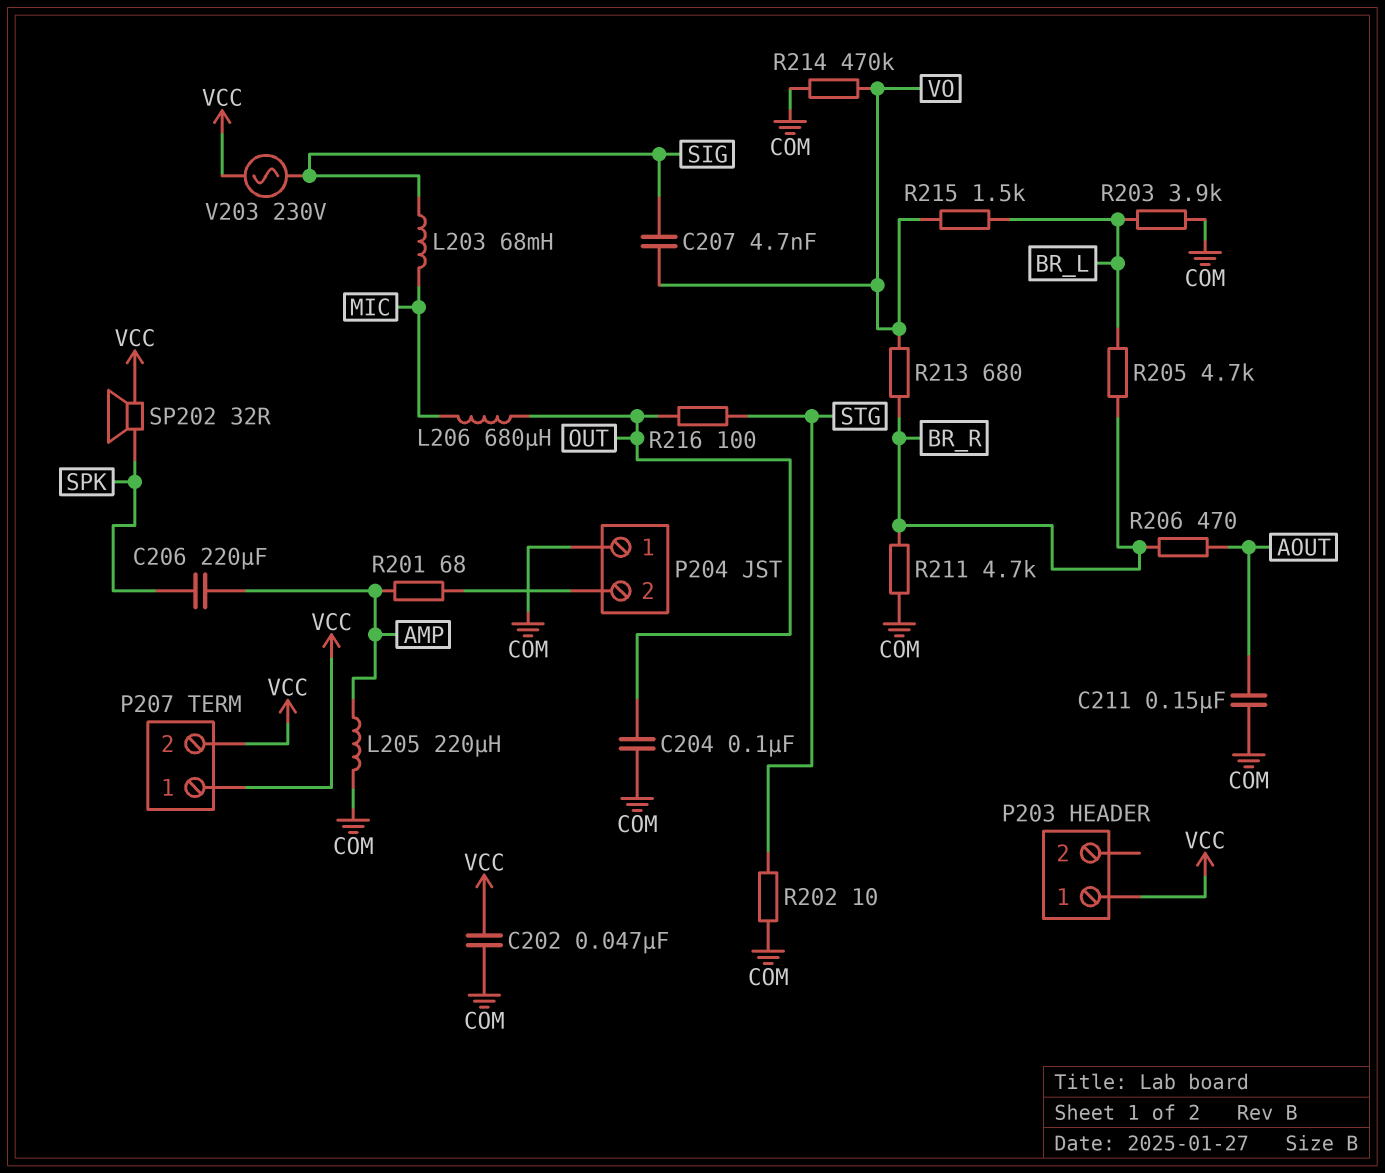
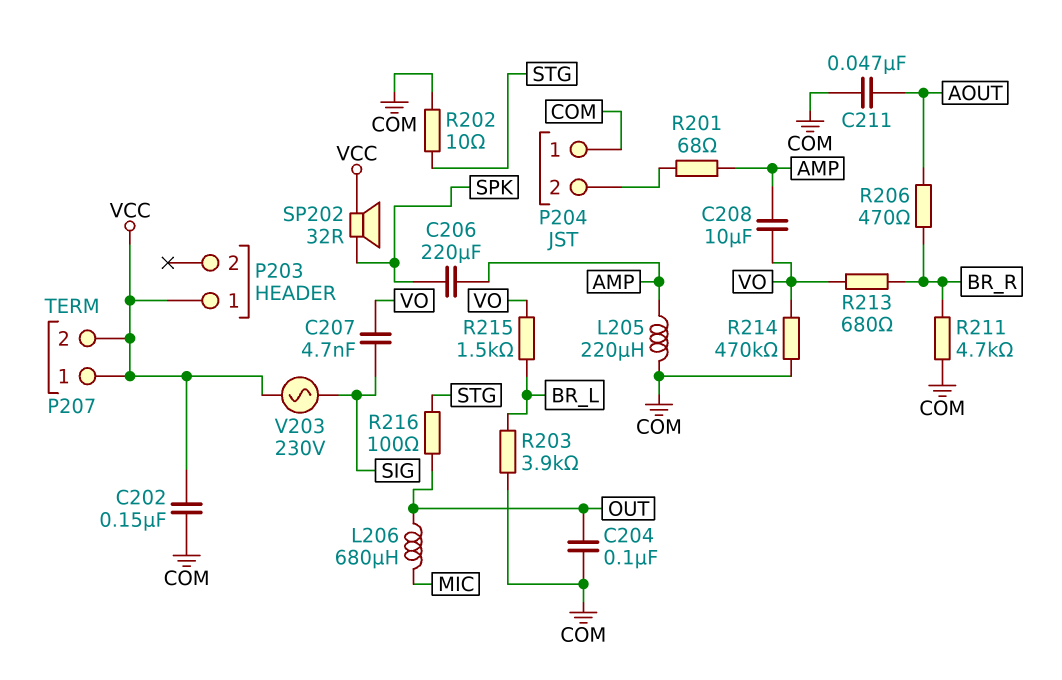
C202: 47nF (COM, VCC) -> 150nF (COM, VCC)
C208: none -> 10uF (AMP, VO)
C211: 150nF (AOUT, COM) -> 47nF (AOUT, COM)
L203: 68mH (MIC, SIG) -> none
R205: 4.7k (BR_L, BR_R) -> none

